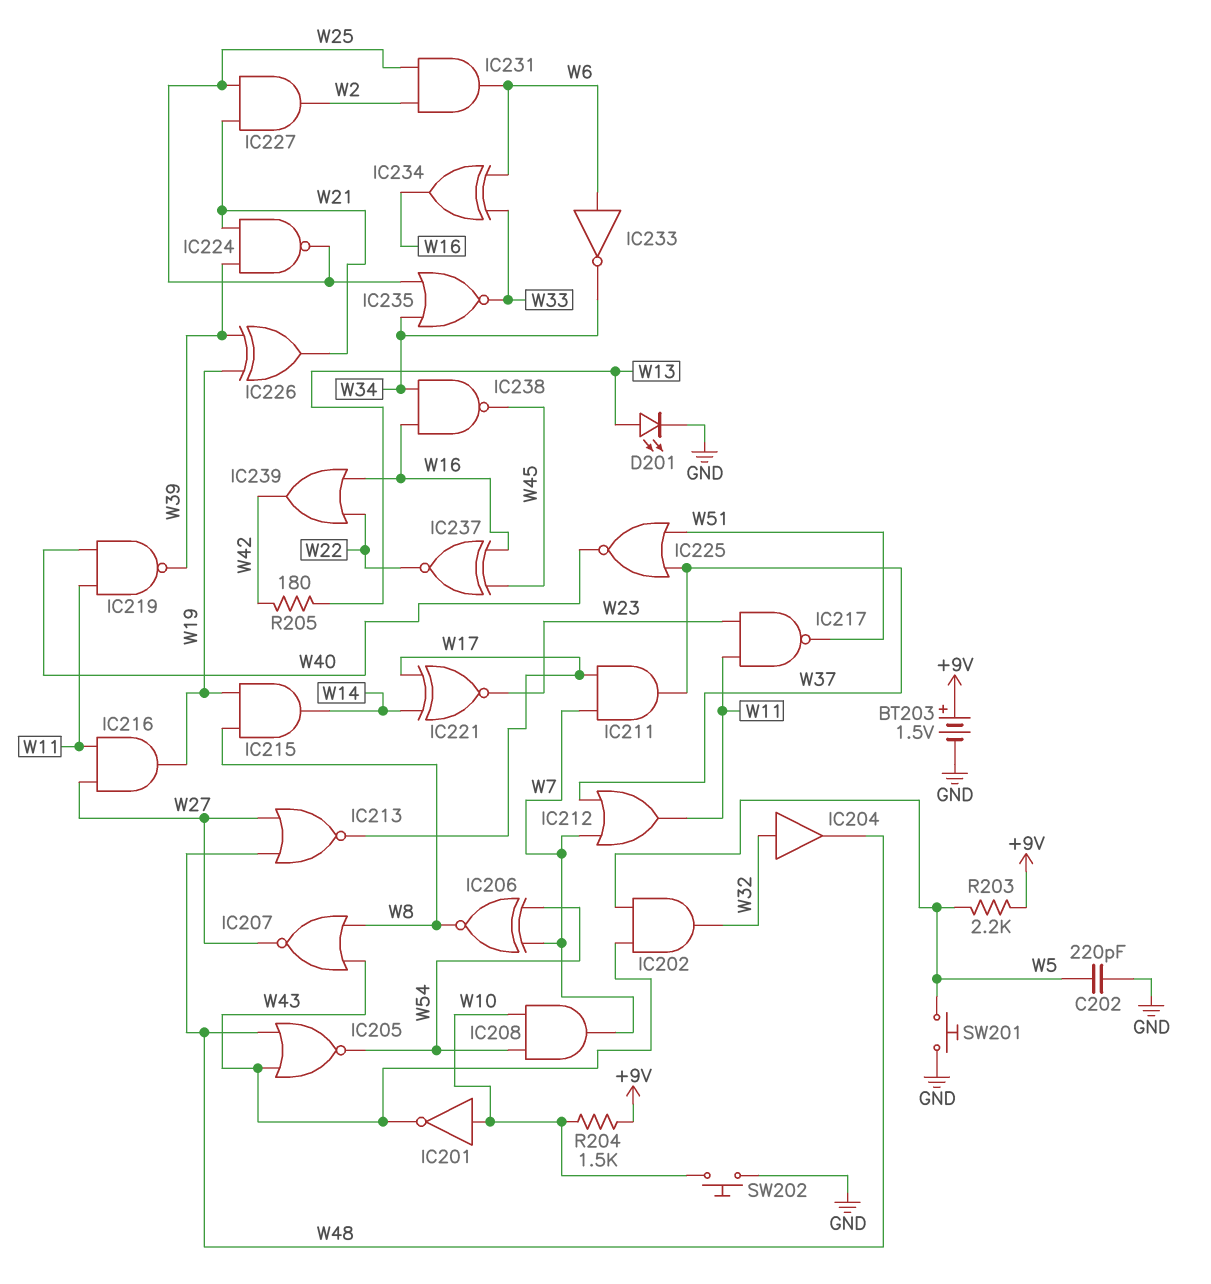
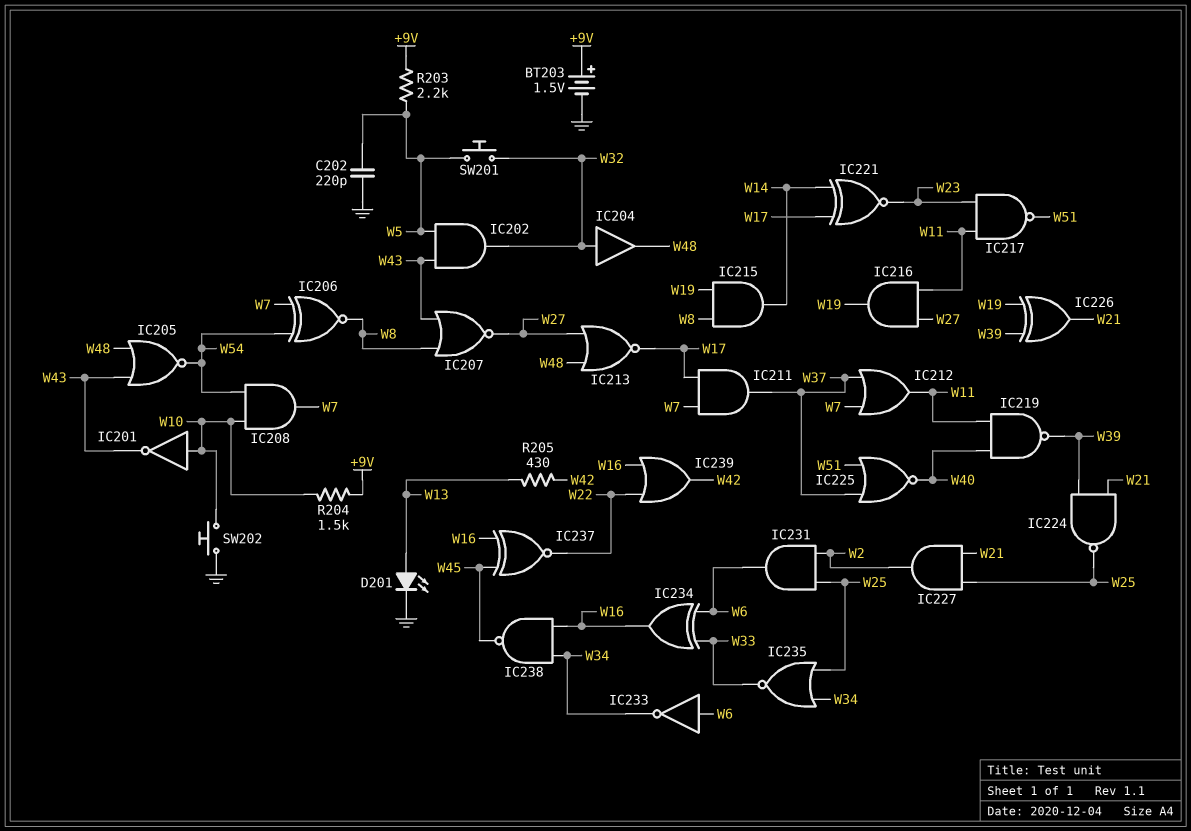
R205: 180 (W13, W42) -> 430 (W13, W42)
SW201: button (GND, W5) -> button (W5, W32)

